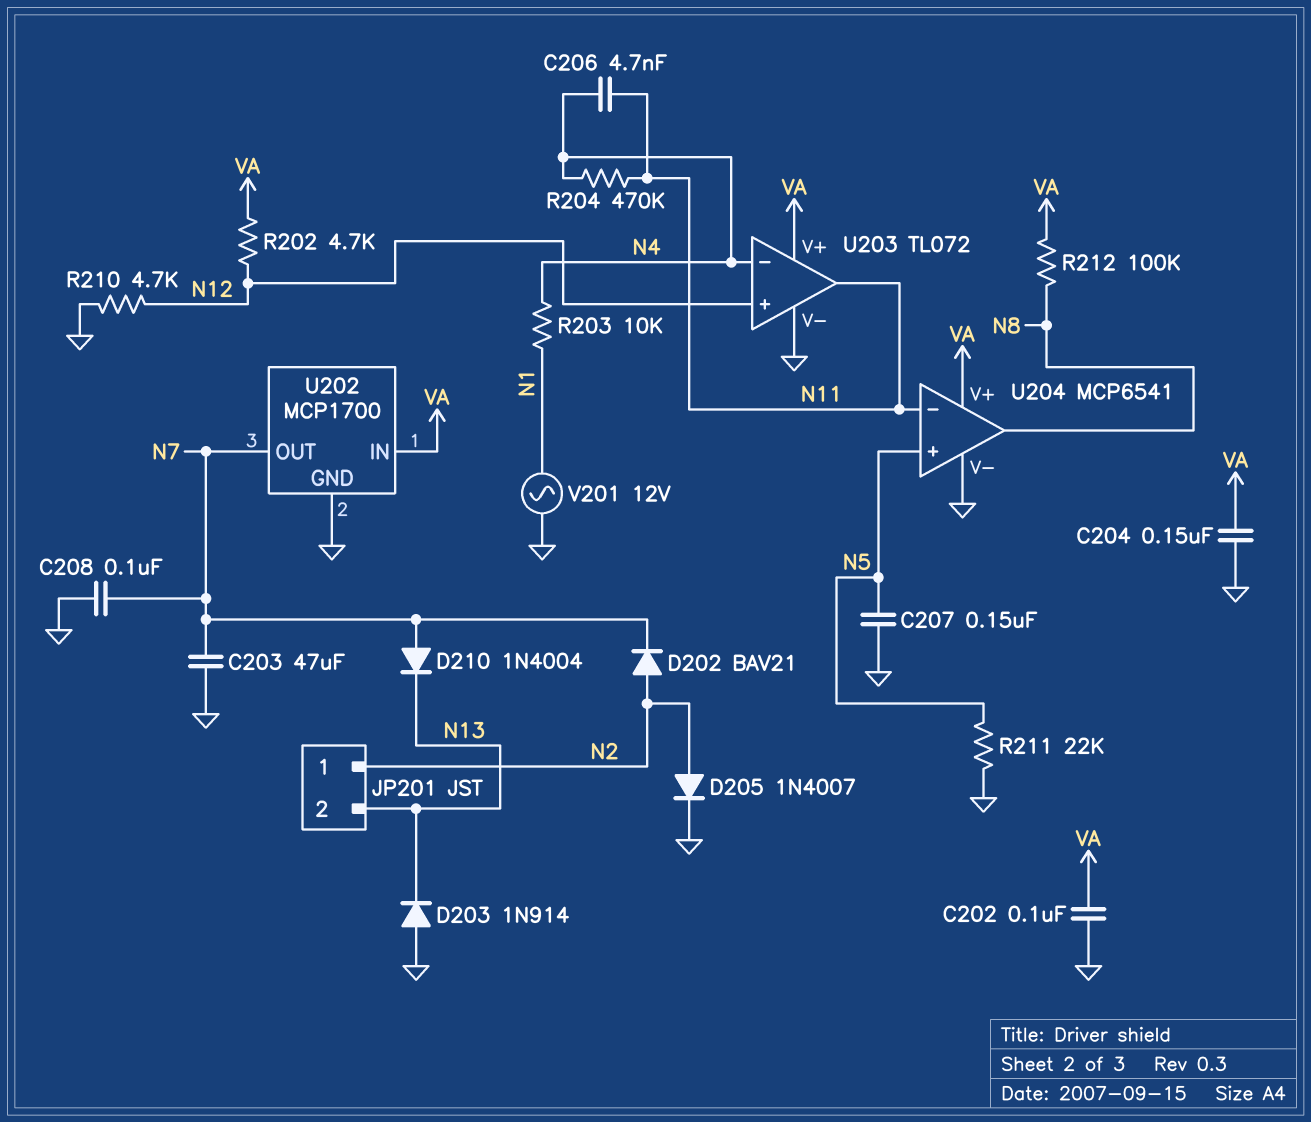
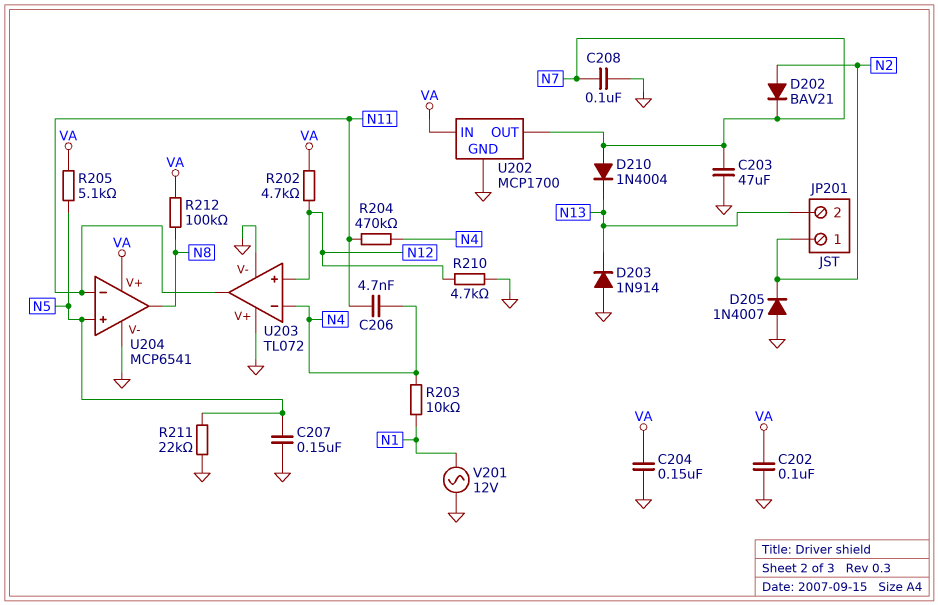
D205: diode 1N4007 (A N2, K GND) -> diode 1N4007 (A GND, K N2)
R205: none -> 5.1k (N5, VA)
U203 pin V+: VA -> GND

